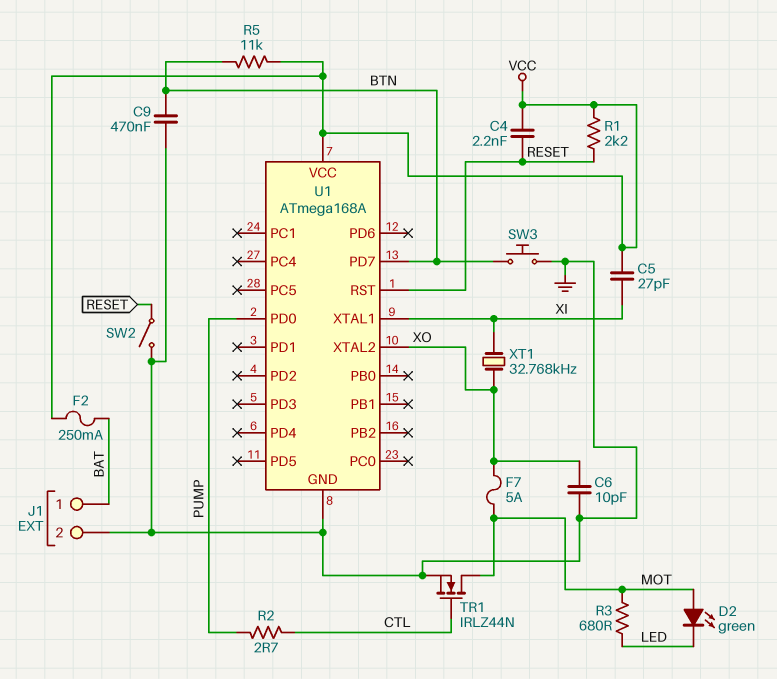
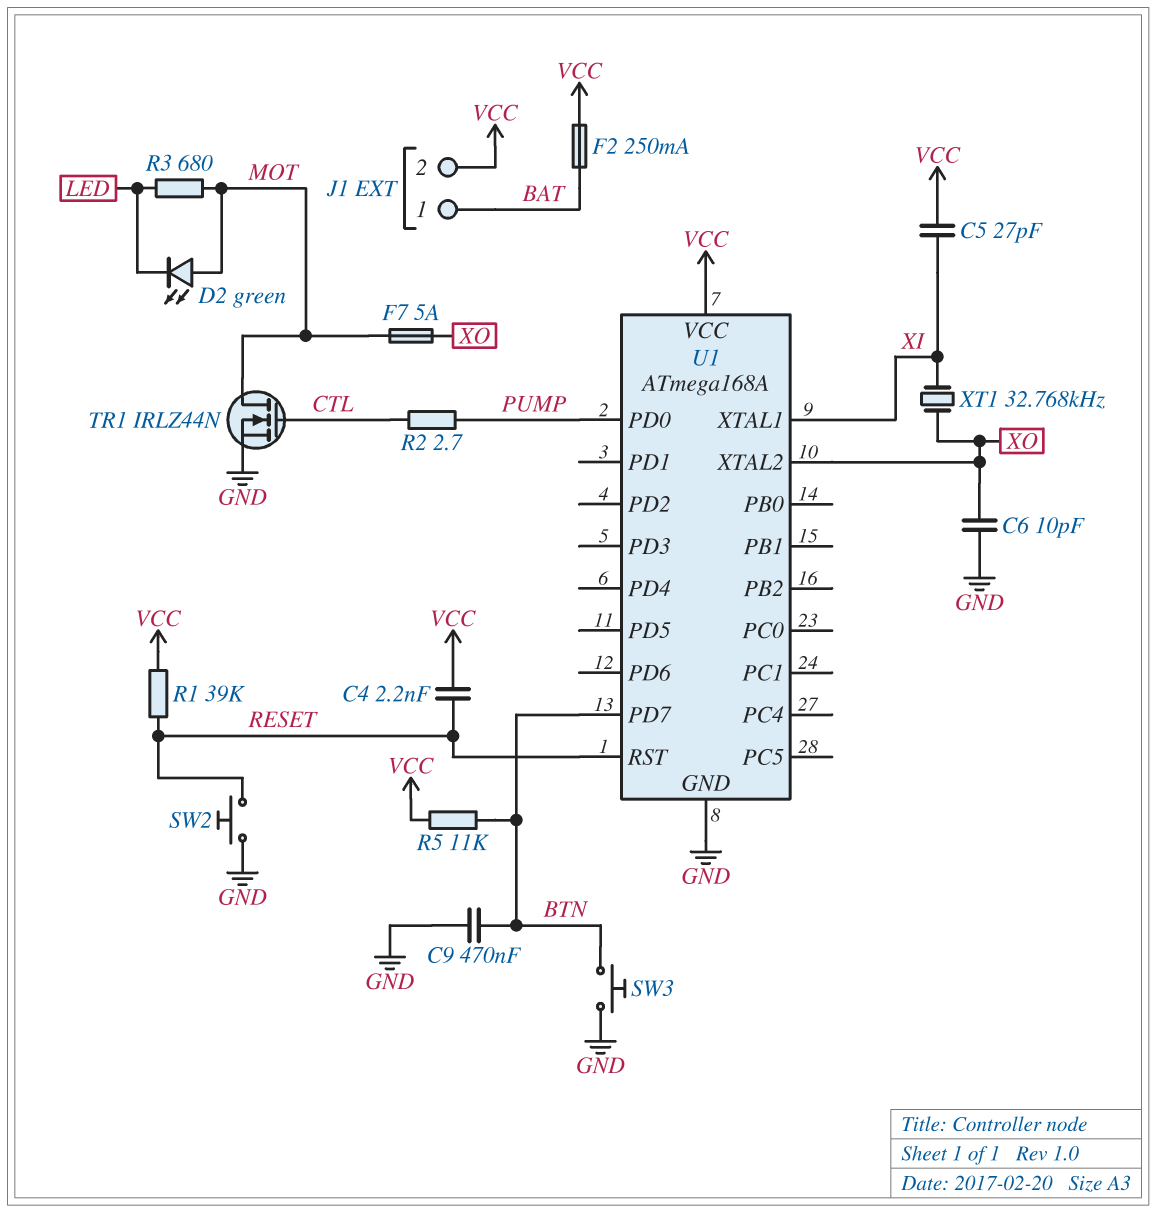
J1 pin 2: GND -> VCC
R1: 2.2k (RESET, VCC) -> 39k (RESET, VCC)
SW2: switch (GND, RESET) -> button (GND, RESET)

